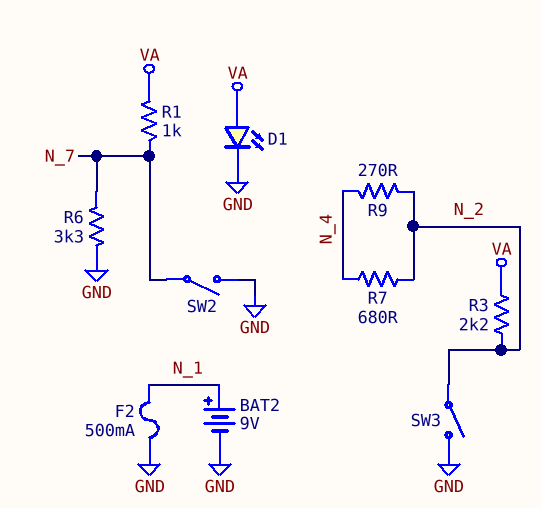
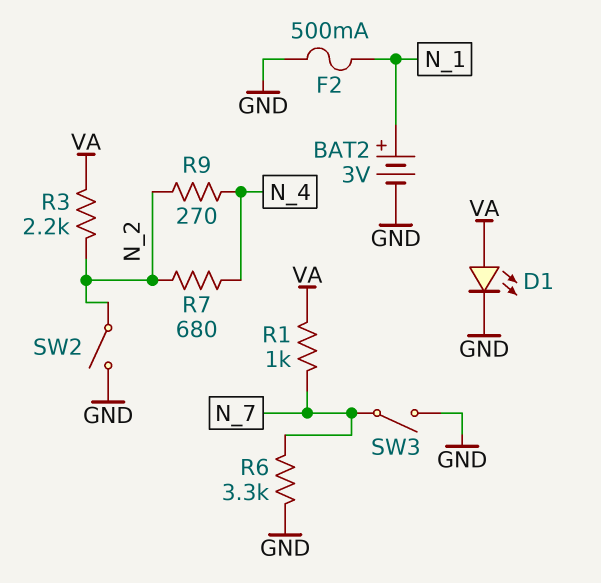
BAT2: 9V (plus N_1, minus GND) -> 3V (plus N_1, minus GND)
SW2: switch (GND, N_7) -> switch (GND, N_2)
SW3: switch (GND, N_2) -> switch (GND, N_7)

